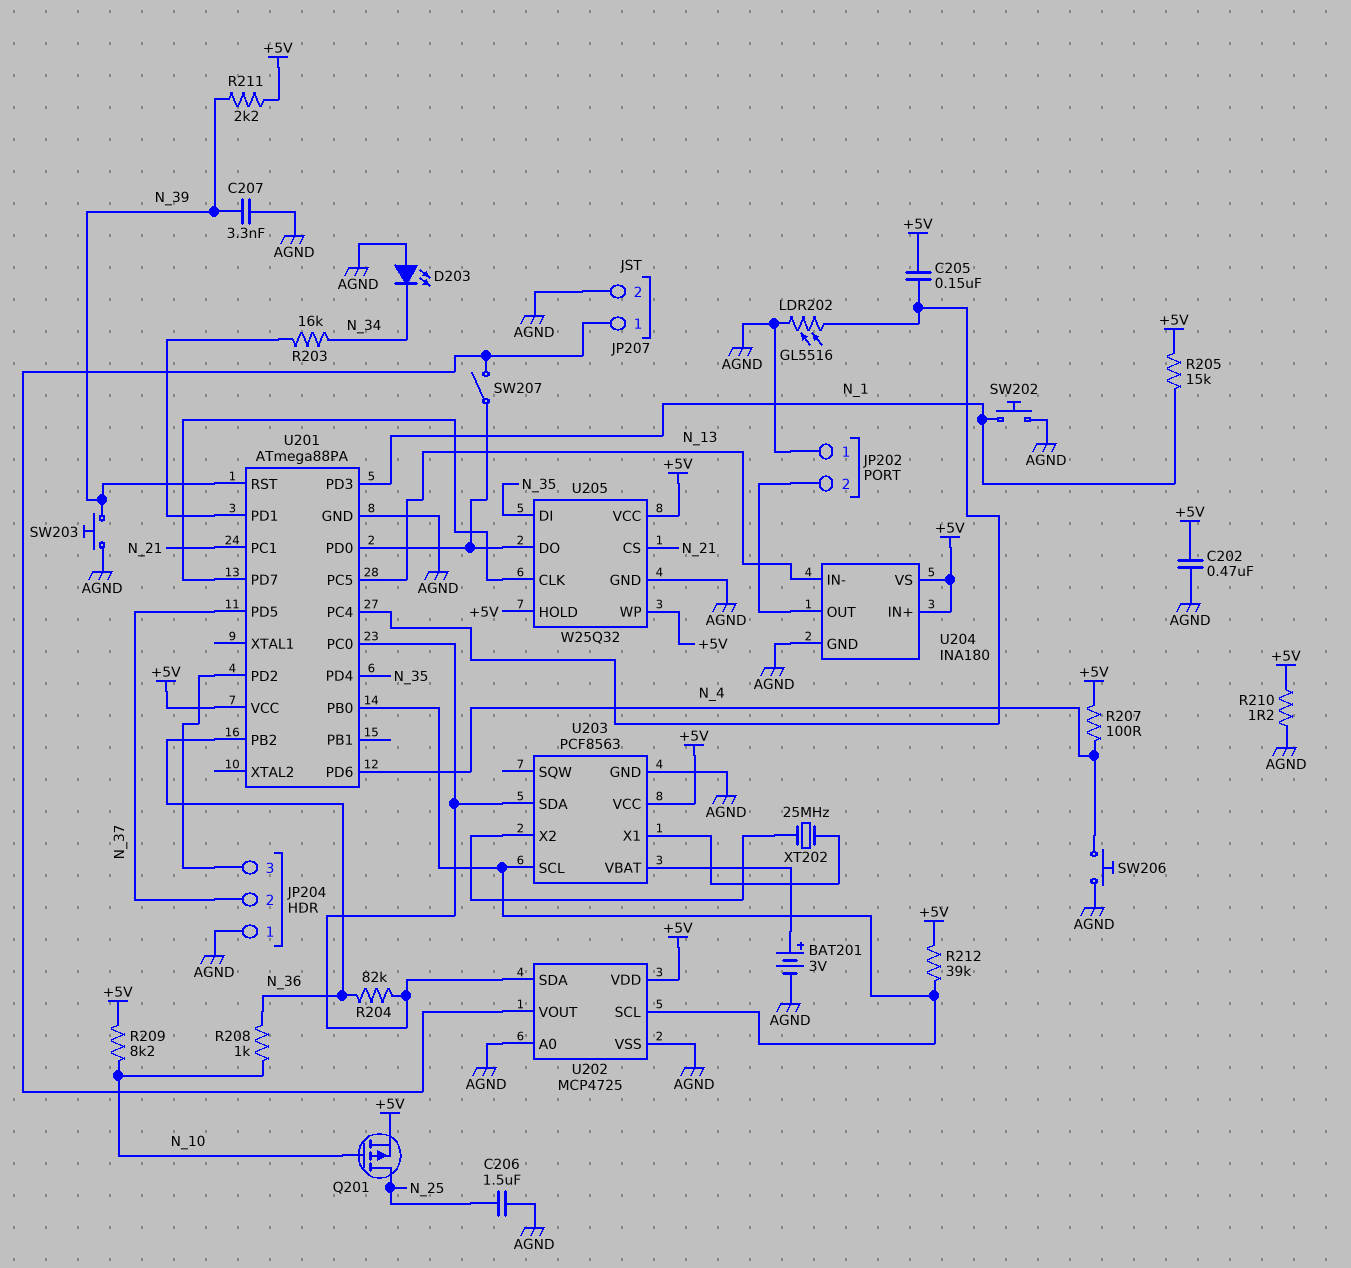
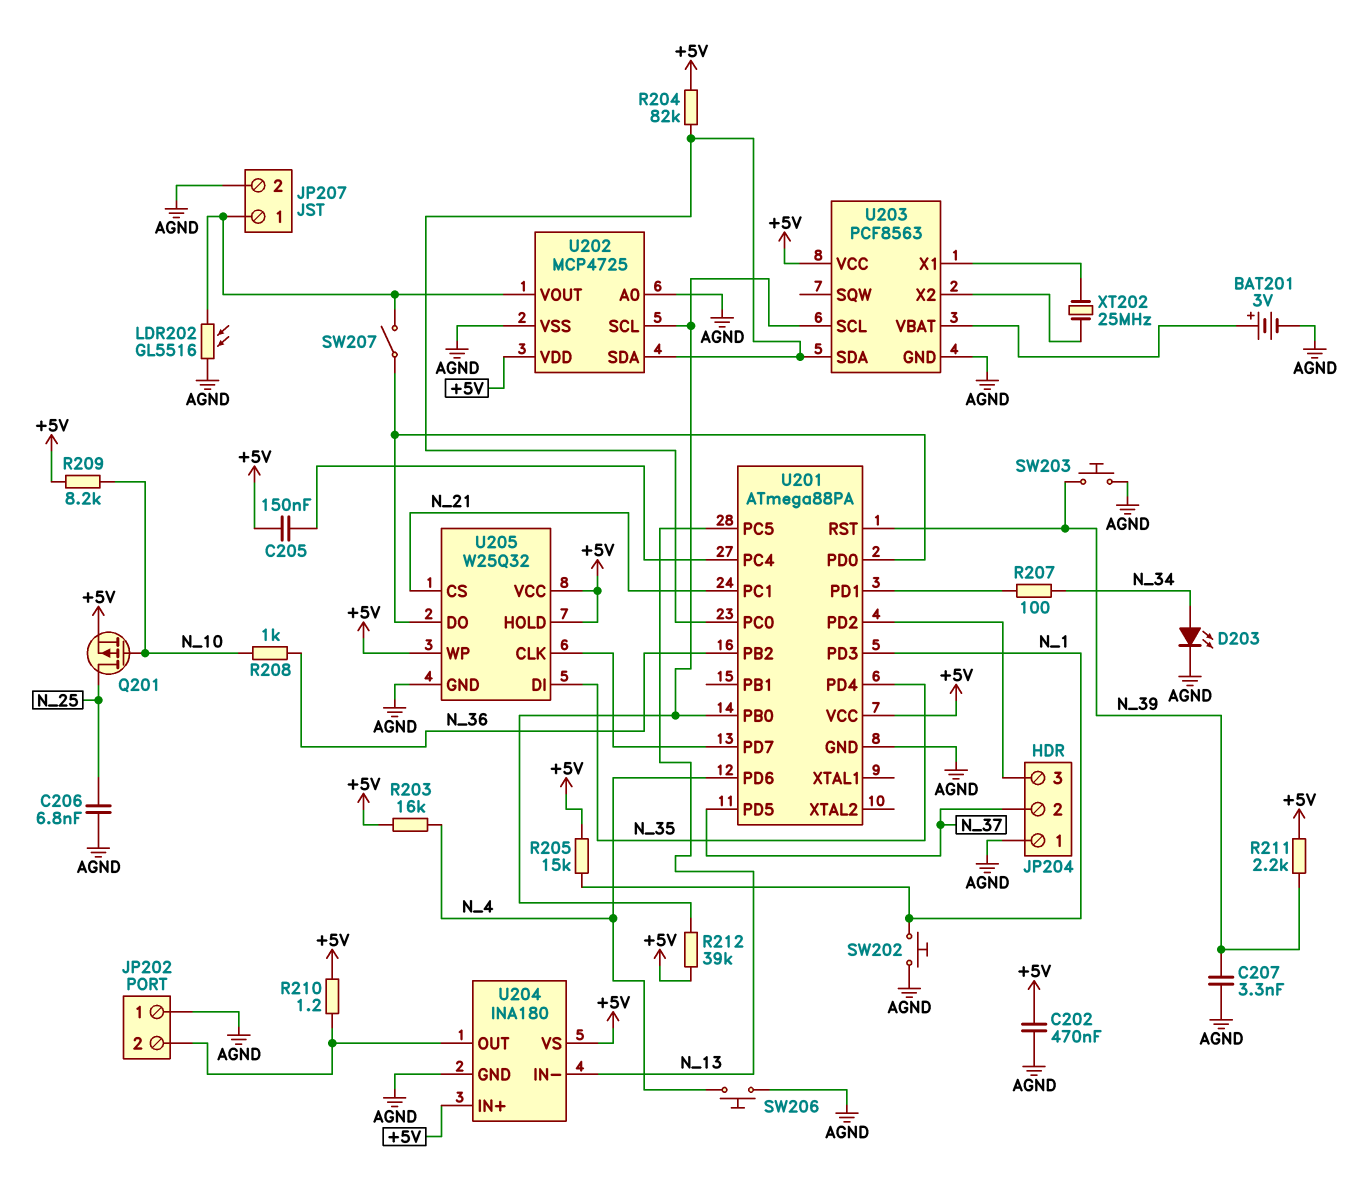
C206: 1.5uF (AGND, N_25) -> 6.8nF (AGND, N_25)
D203: LED (A AGND, K N_34) -> LED (A N_34, K AGND)
LDR202: GL5516 (AGND, U201/PC4) -> GL5516 (AGND, JP207/1)
R203: 16k (N_34, U201/PD1) -> 16k (+5V, N_4)
R204: 82k (N_36, U201/PC0) -> 82k (+5V, U201/PC0)
R207: 100 (+5V, N_4) -> 100 (N_34, U201/PD1)
R210: 1.2 (+5V, AGND) -> 1.2 (+5V, JP202/2)

